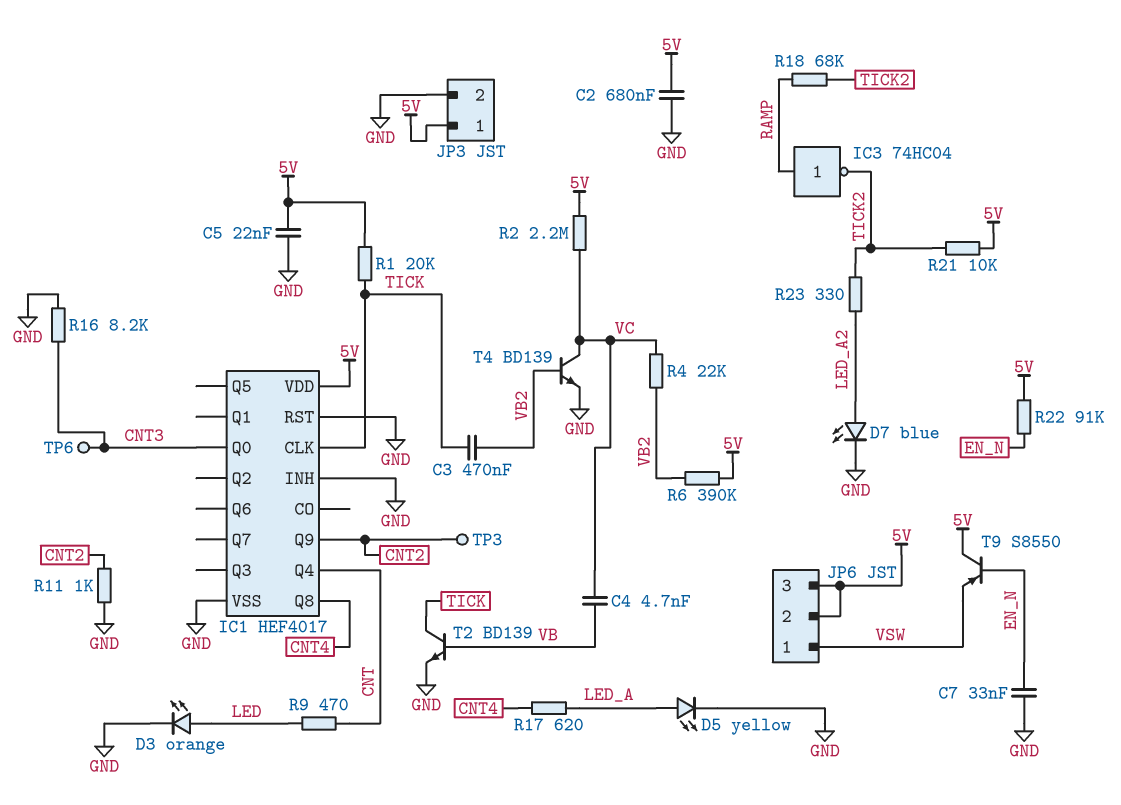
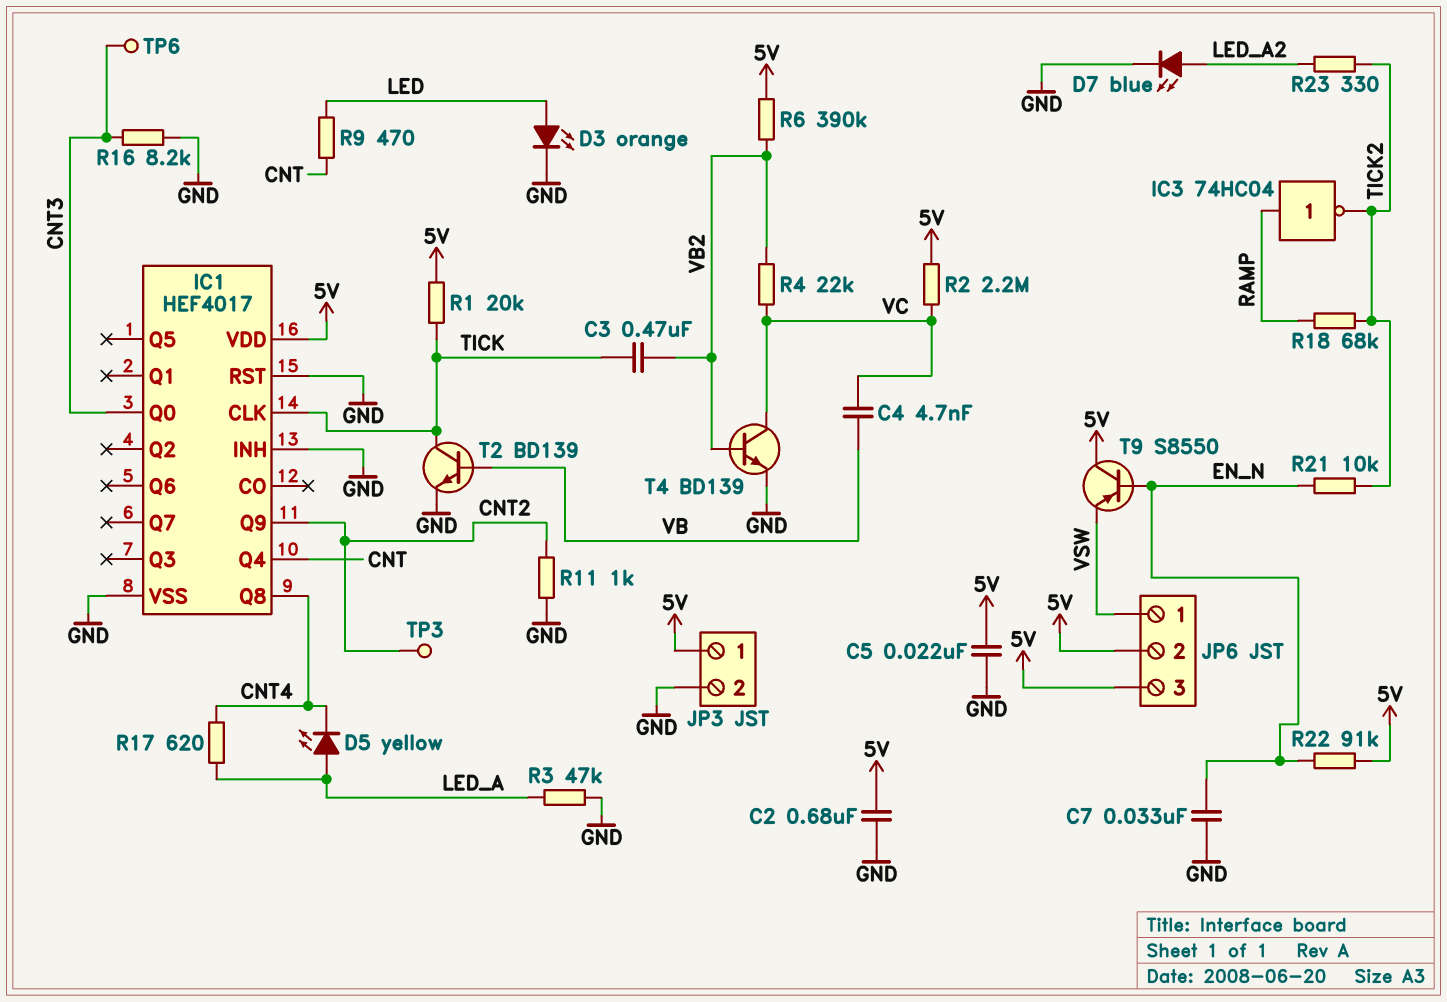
D5: LED yellow (A LED_A, K GND) -> LED yellow (A LED_A, K CNT4)
R3: none -> 47k (GND, LED_A)
R21: 10k (5V, TICK2) -> 10k (EN_N, TICK2)

